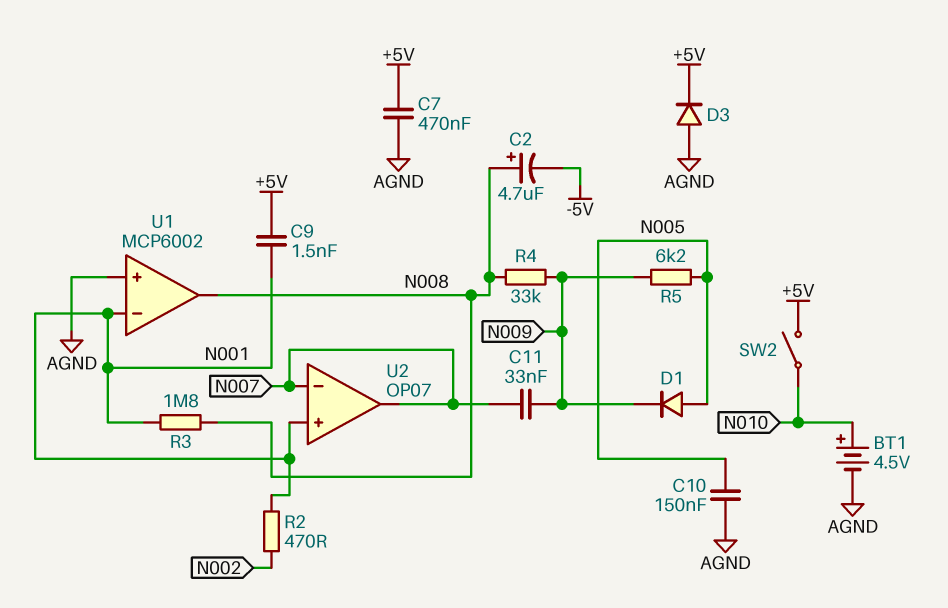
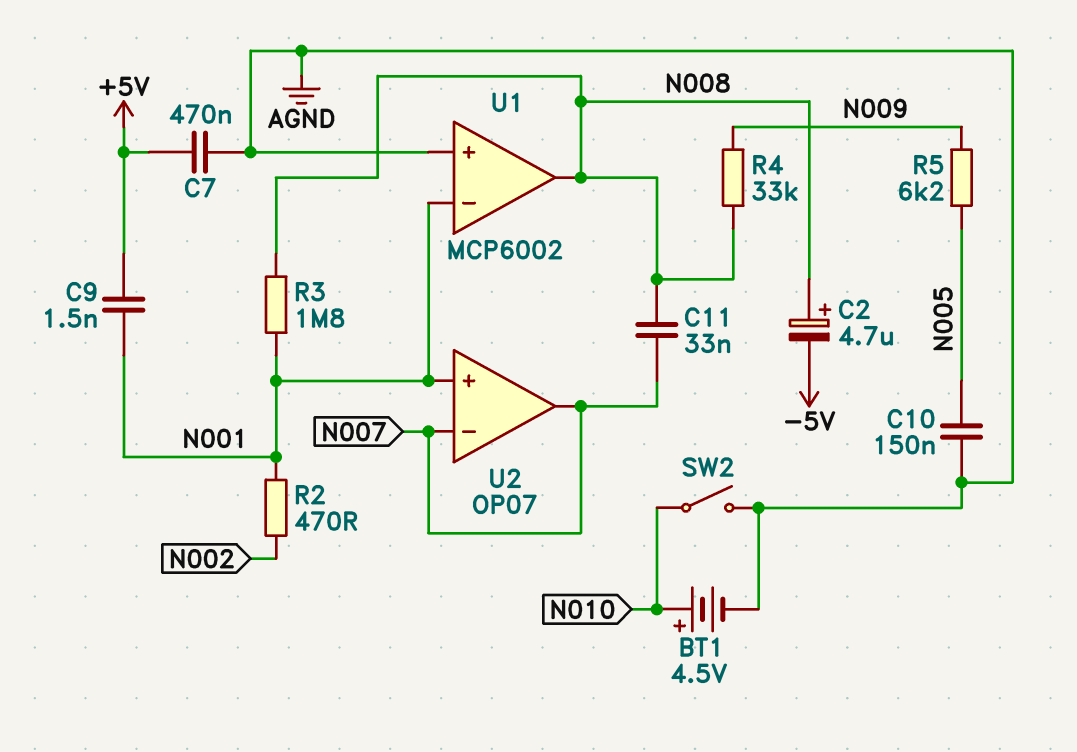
C11: 33nF (N007, N009) -> 33nF (N007, N008)
D1: diode (A N005, K N009) -> none
D3: diode (A AGND, K +5V) -> none
SW2: switch (+5V, N010) -> switch (AGND, N010)

